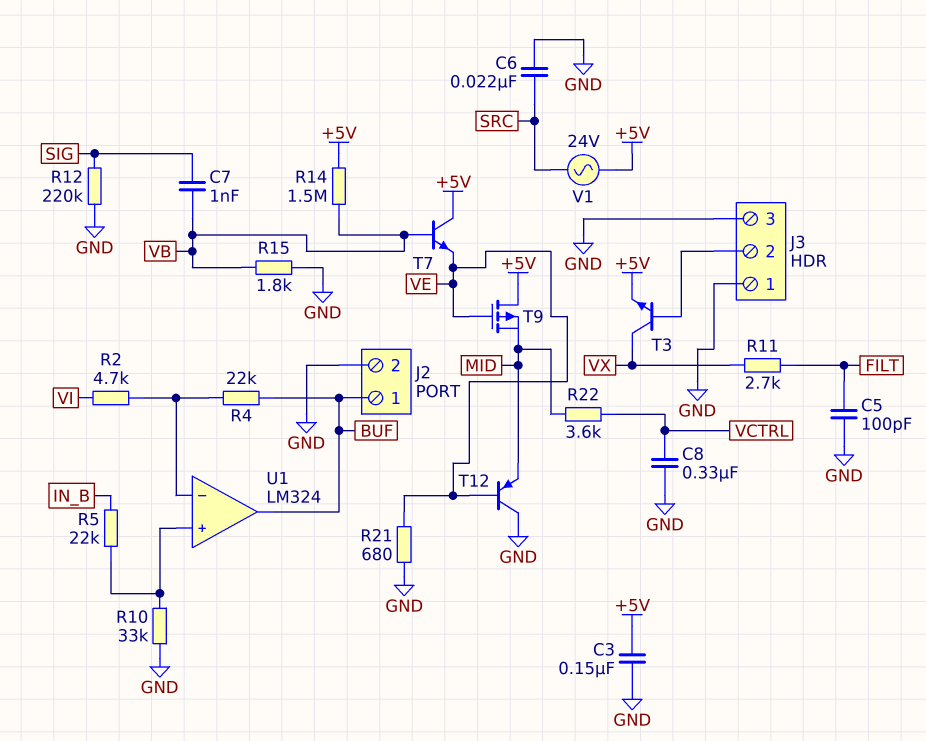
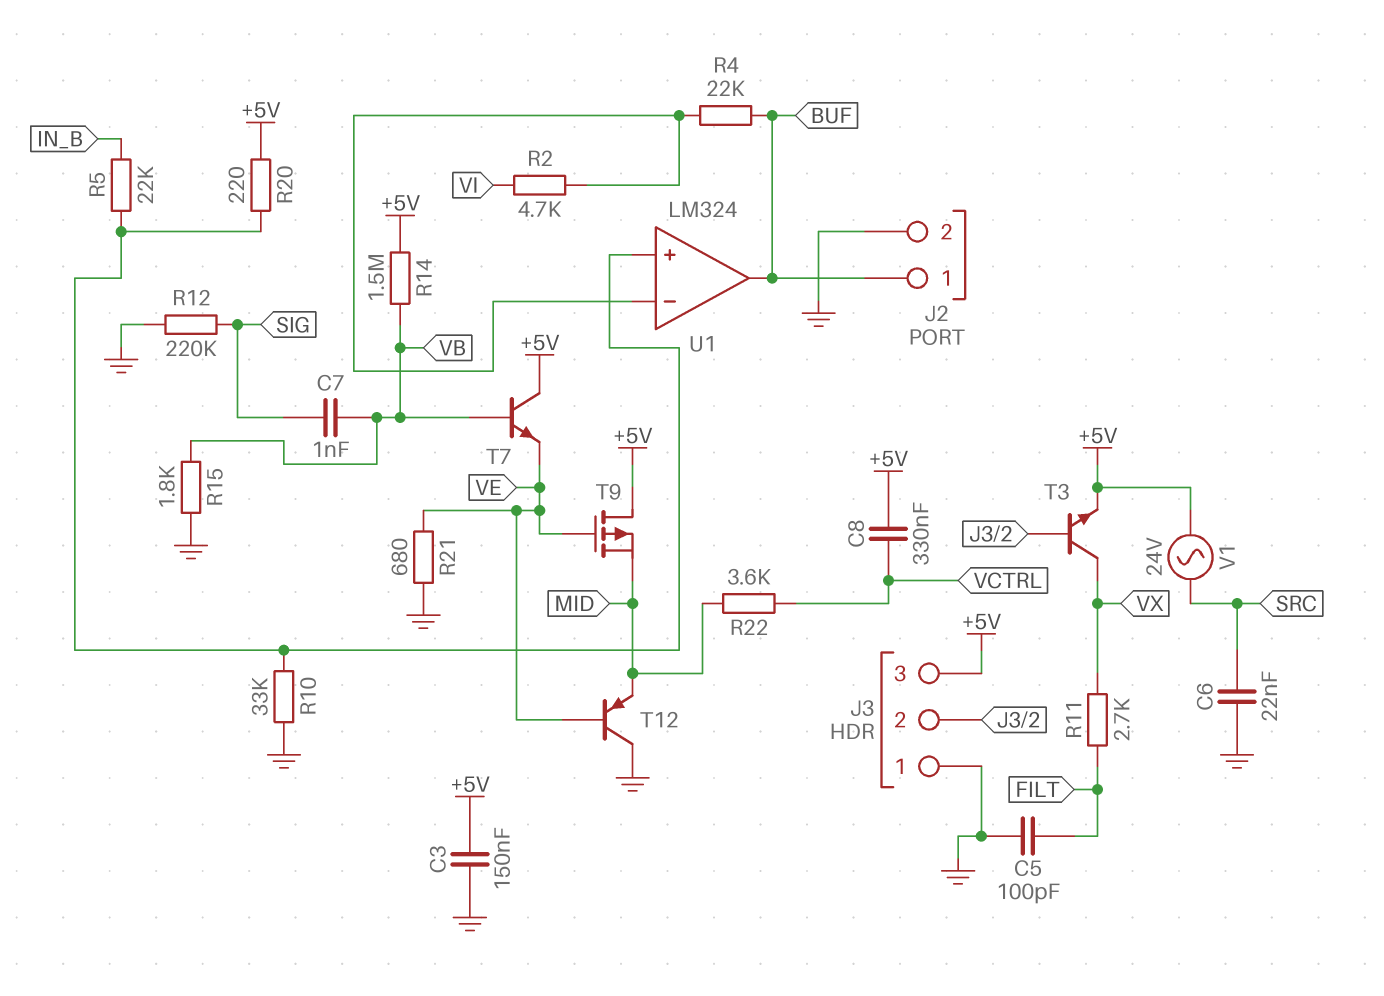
C8: 330nF (GND, VCTRL) -> 330nF (+5V, VCTRL)
J3 pin 3: GND -> +5V
R20: none -> 220 (+5V, U1/in+)

